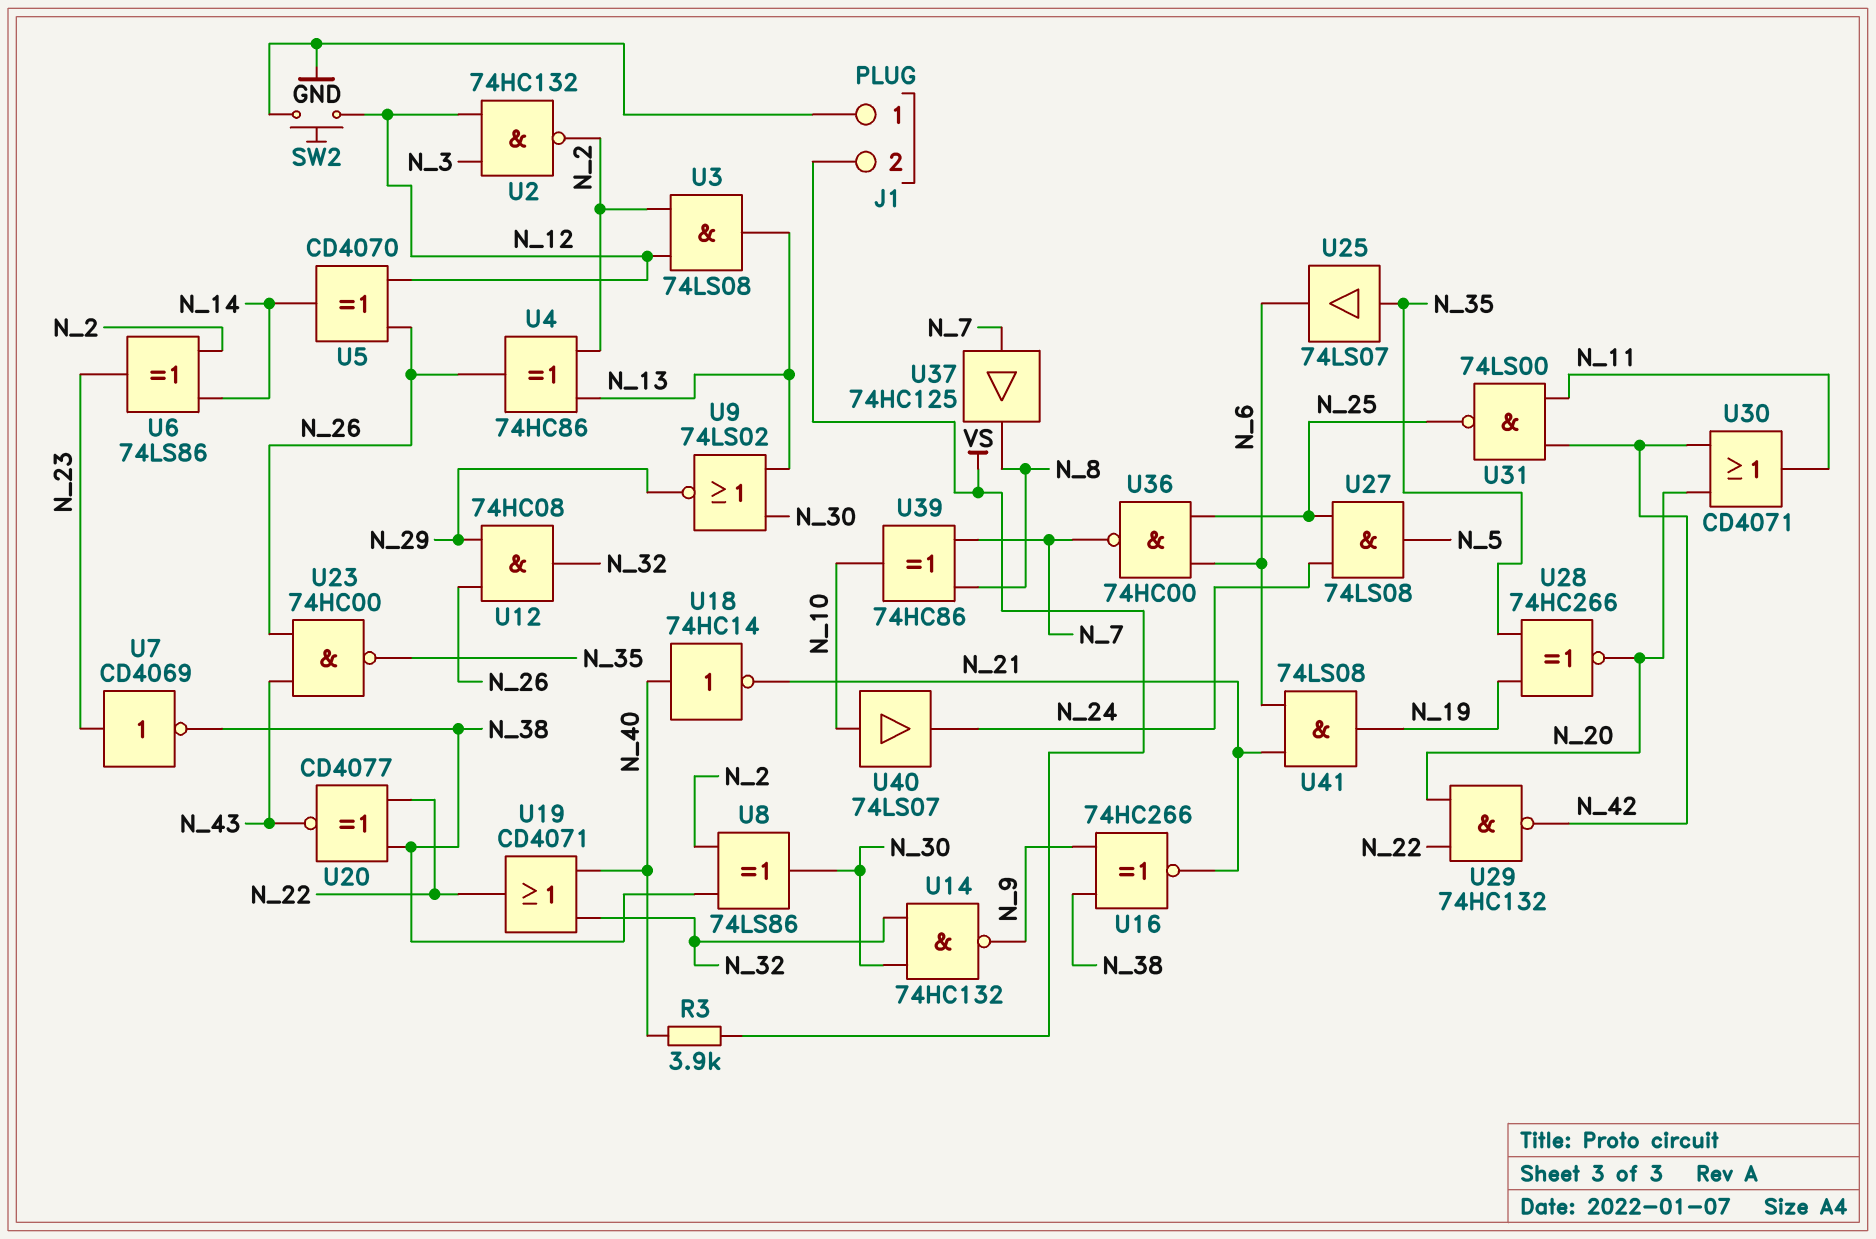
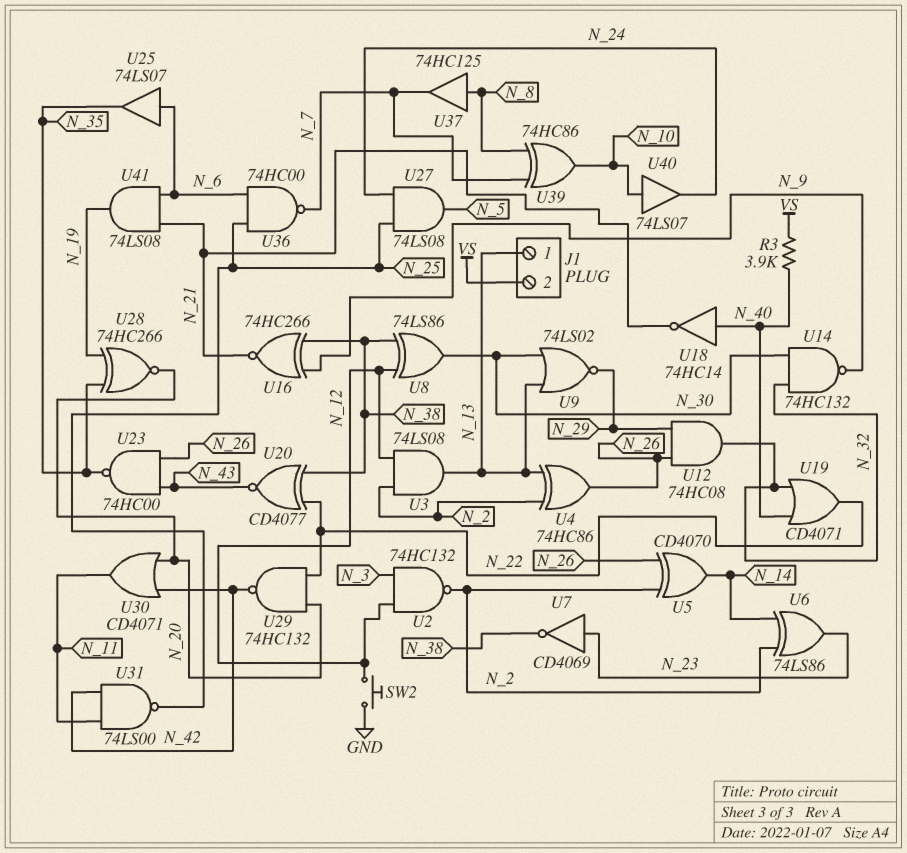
J1 pin 1: GND -> N_13
U5: XOR CD4070 (in N_12, in N_26, out N_14) -> XOR CD4070 (in N_2, in N_26, out N_14)
U8: XOR 74LS86 (in N_2, in N_38, out N_30) -> XOR 74LS86 (in N_12, in N_38, out N_30)
U25: buffer 74LS07 (in N_35, out N_6) -> buffer 74LS07 (in N_6, out N_35)
U37: buffer 74HC125 (in N_7, out N_8) -> buffer 74HC125 (in N_8, out N_7)

